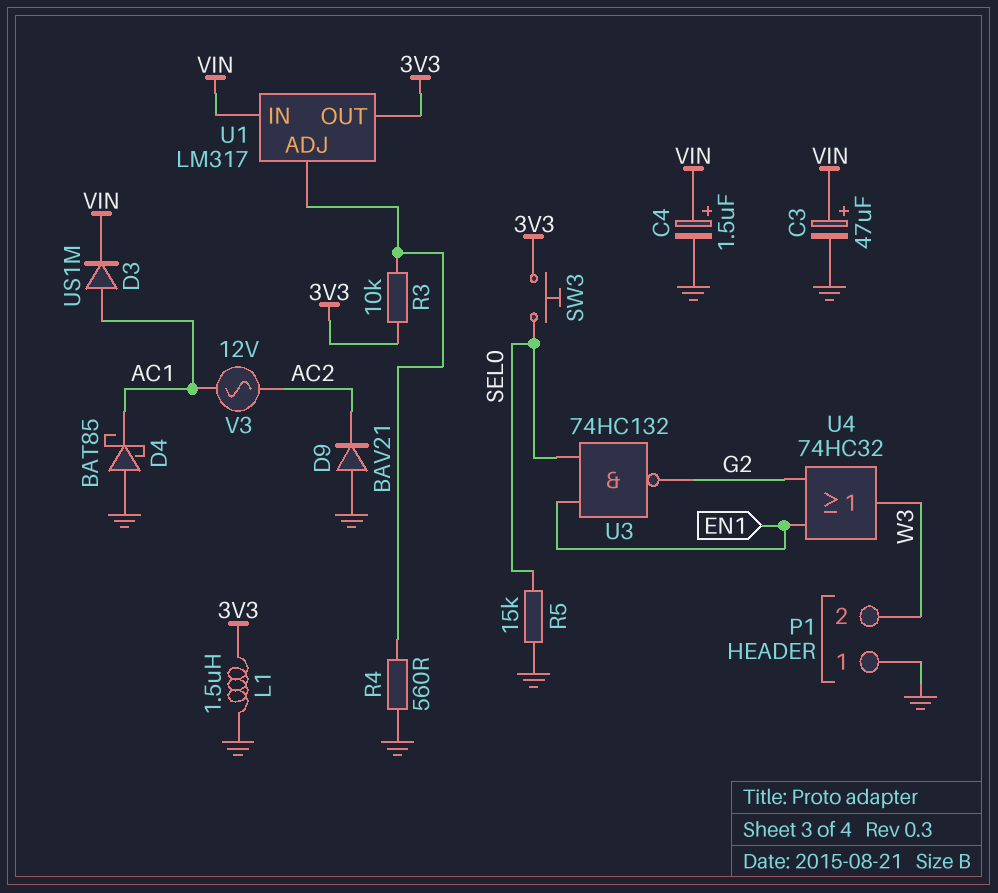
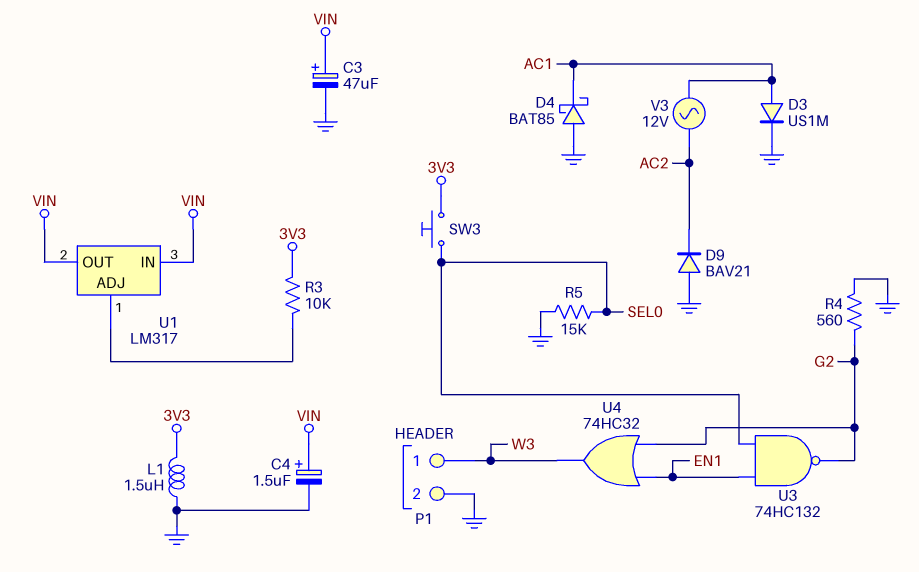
D3: diode US1M (A AC1, K VIN) -> diode US1M (A AC1, K GND)
P1 pin 1: GND -> W3
P1 pin 2: W3 -> GND
R4: 560 (GND, U1/ADJ) -> 560 (G2, GND)
U1 pin OUT: 3V3 -> VIN

